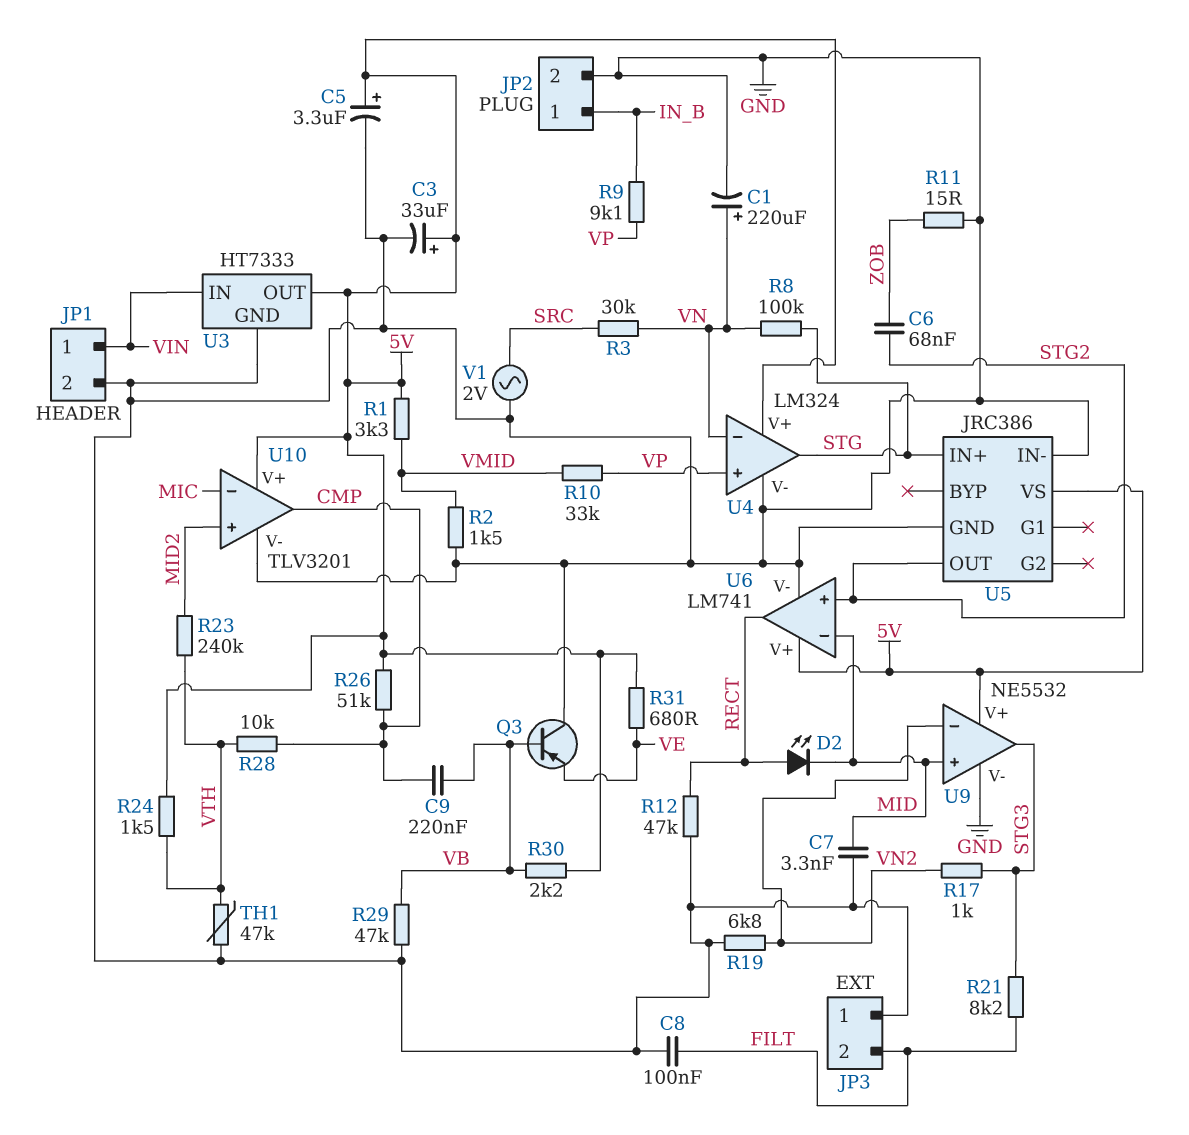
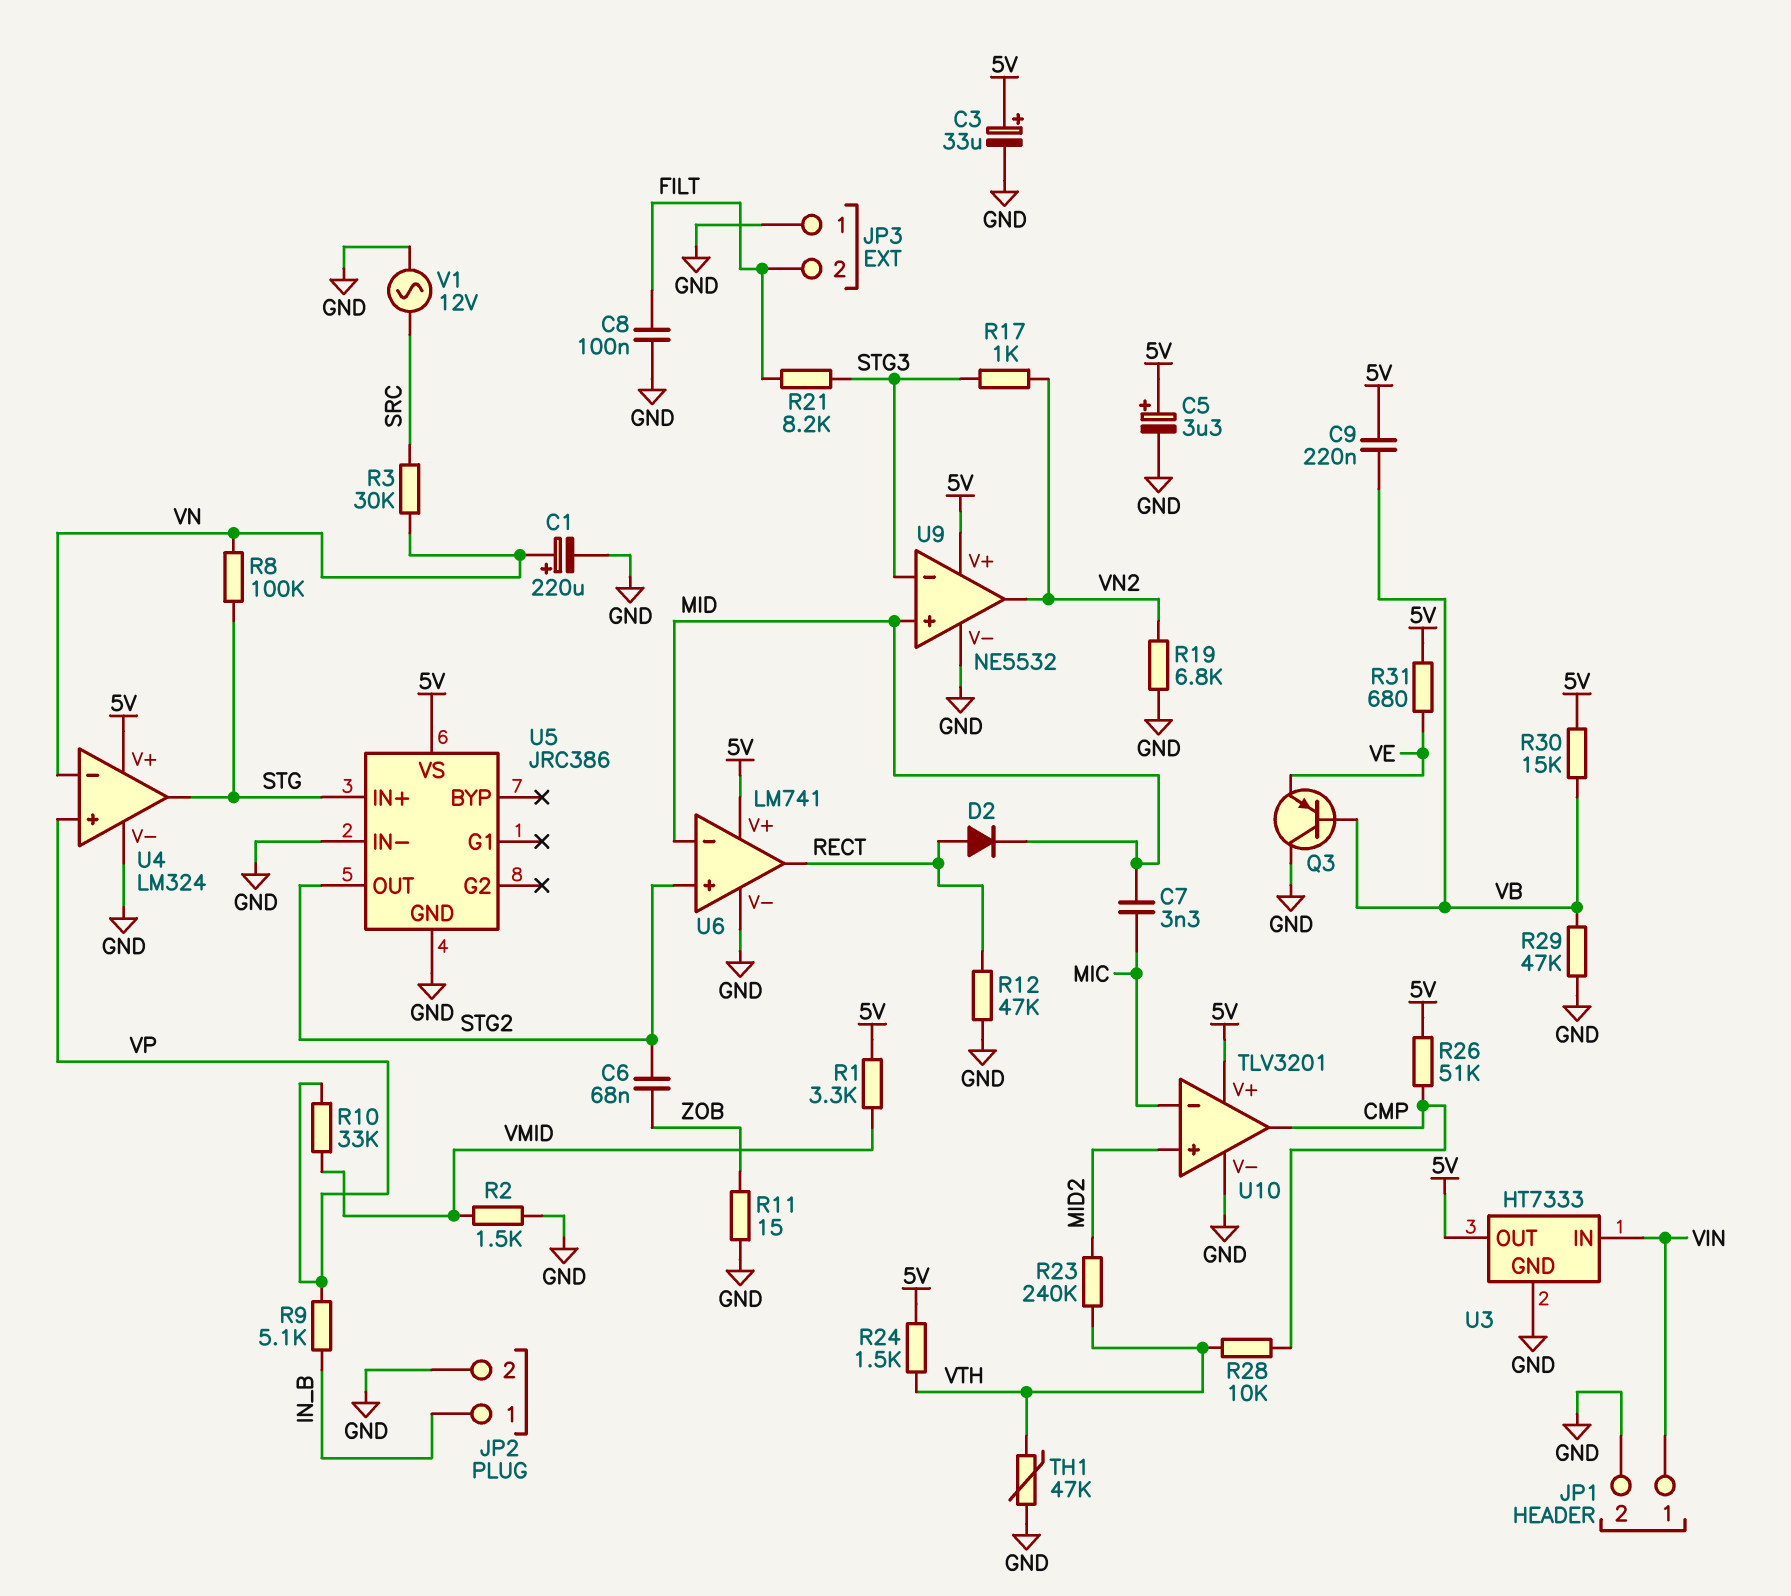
C7: 3.3nF (GND, MID) -> 3.3nF (MIC, MID)
C9: 220nF (CMP, VB) -> 220nF (5V, VB)
D2: LED (A RECT, K MID) -> diode (A RECT, K MID)
R9: 9.1k (IN_B, VP) -> 5.1k (IN_B, VP)
R30: 2.2k (5V, VB) -> 15k (5V, VB)
U9 pin in-: VN2 -> STG3
U9 pin out: STG3 -> VN2
V1: AC 2V (GND, SRC) -> AC 12V (GND, SRC)

